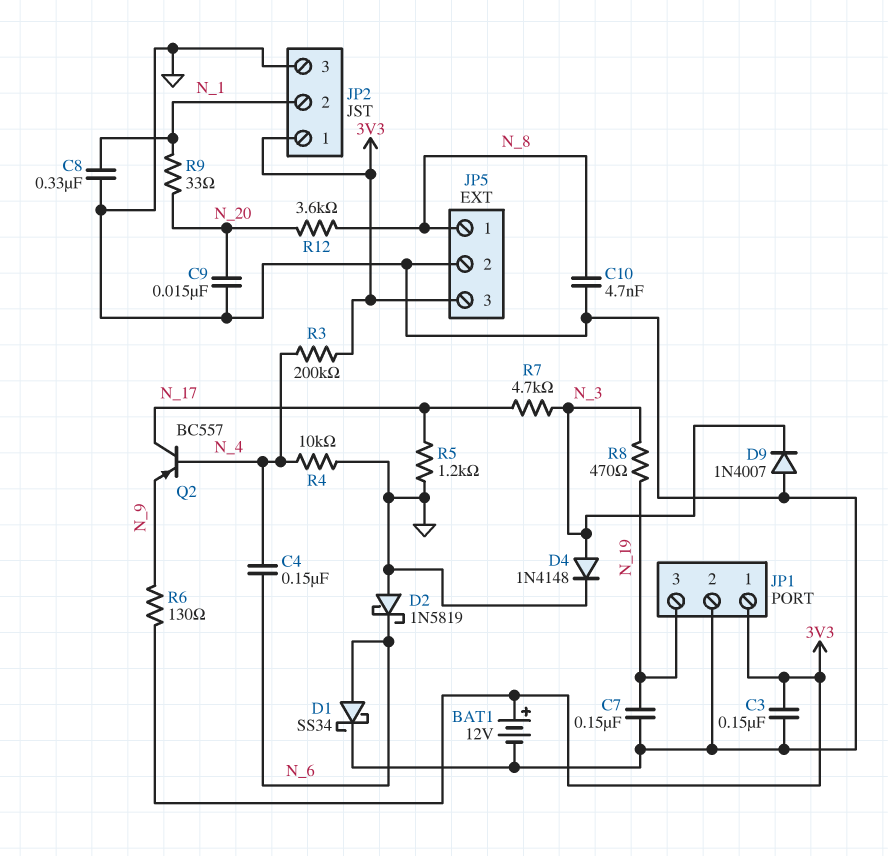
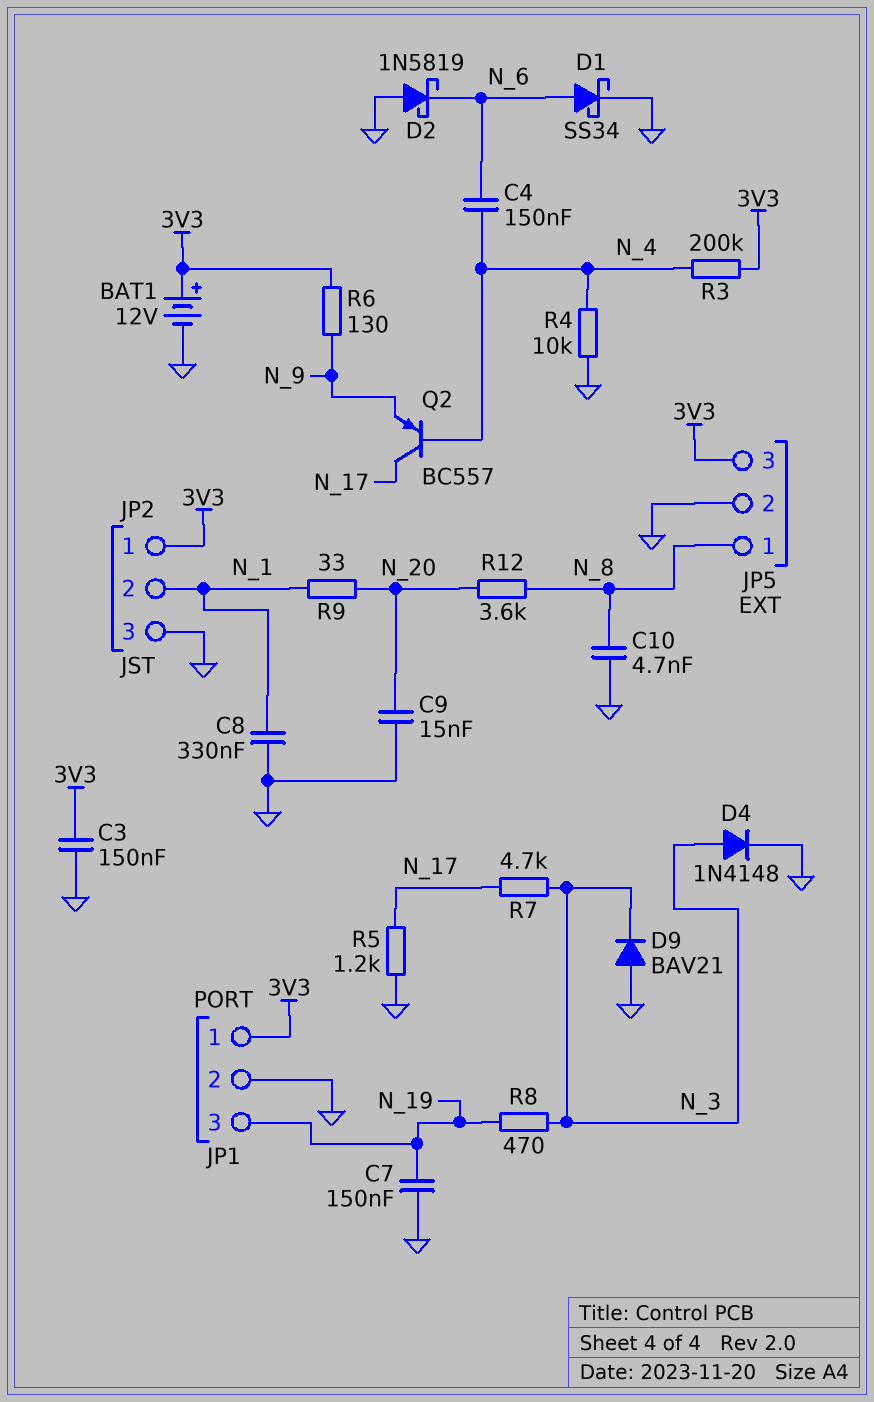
D9: diode 1N4007 (A GND, K N_3) -> diode BAV21 (A GND, K N_3)

